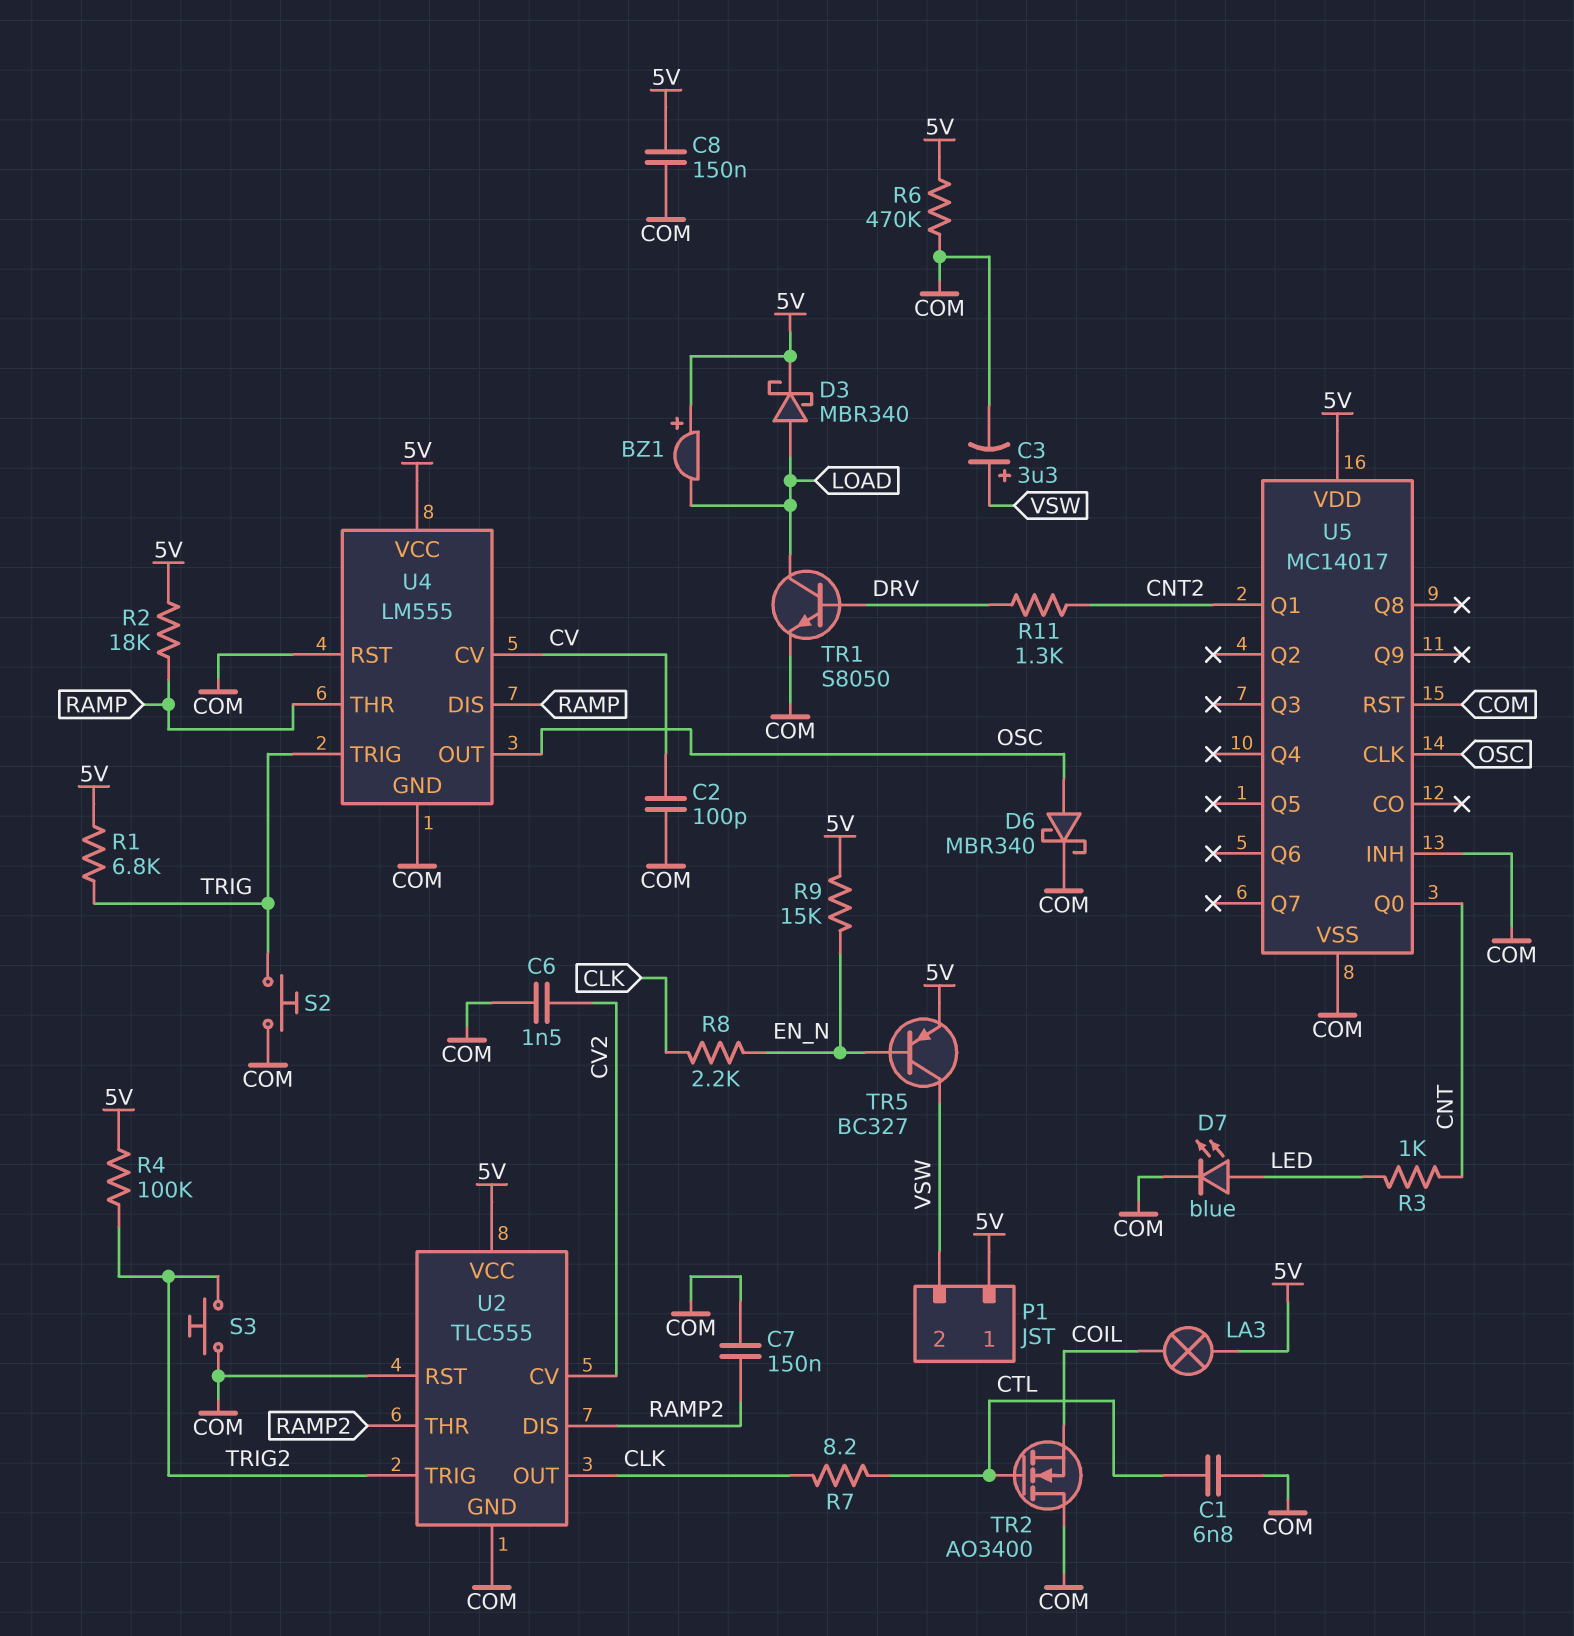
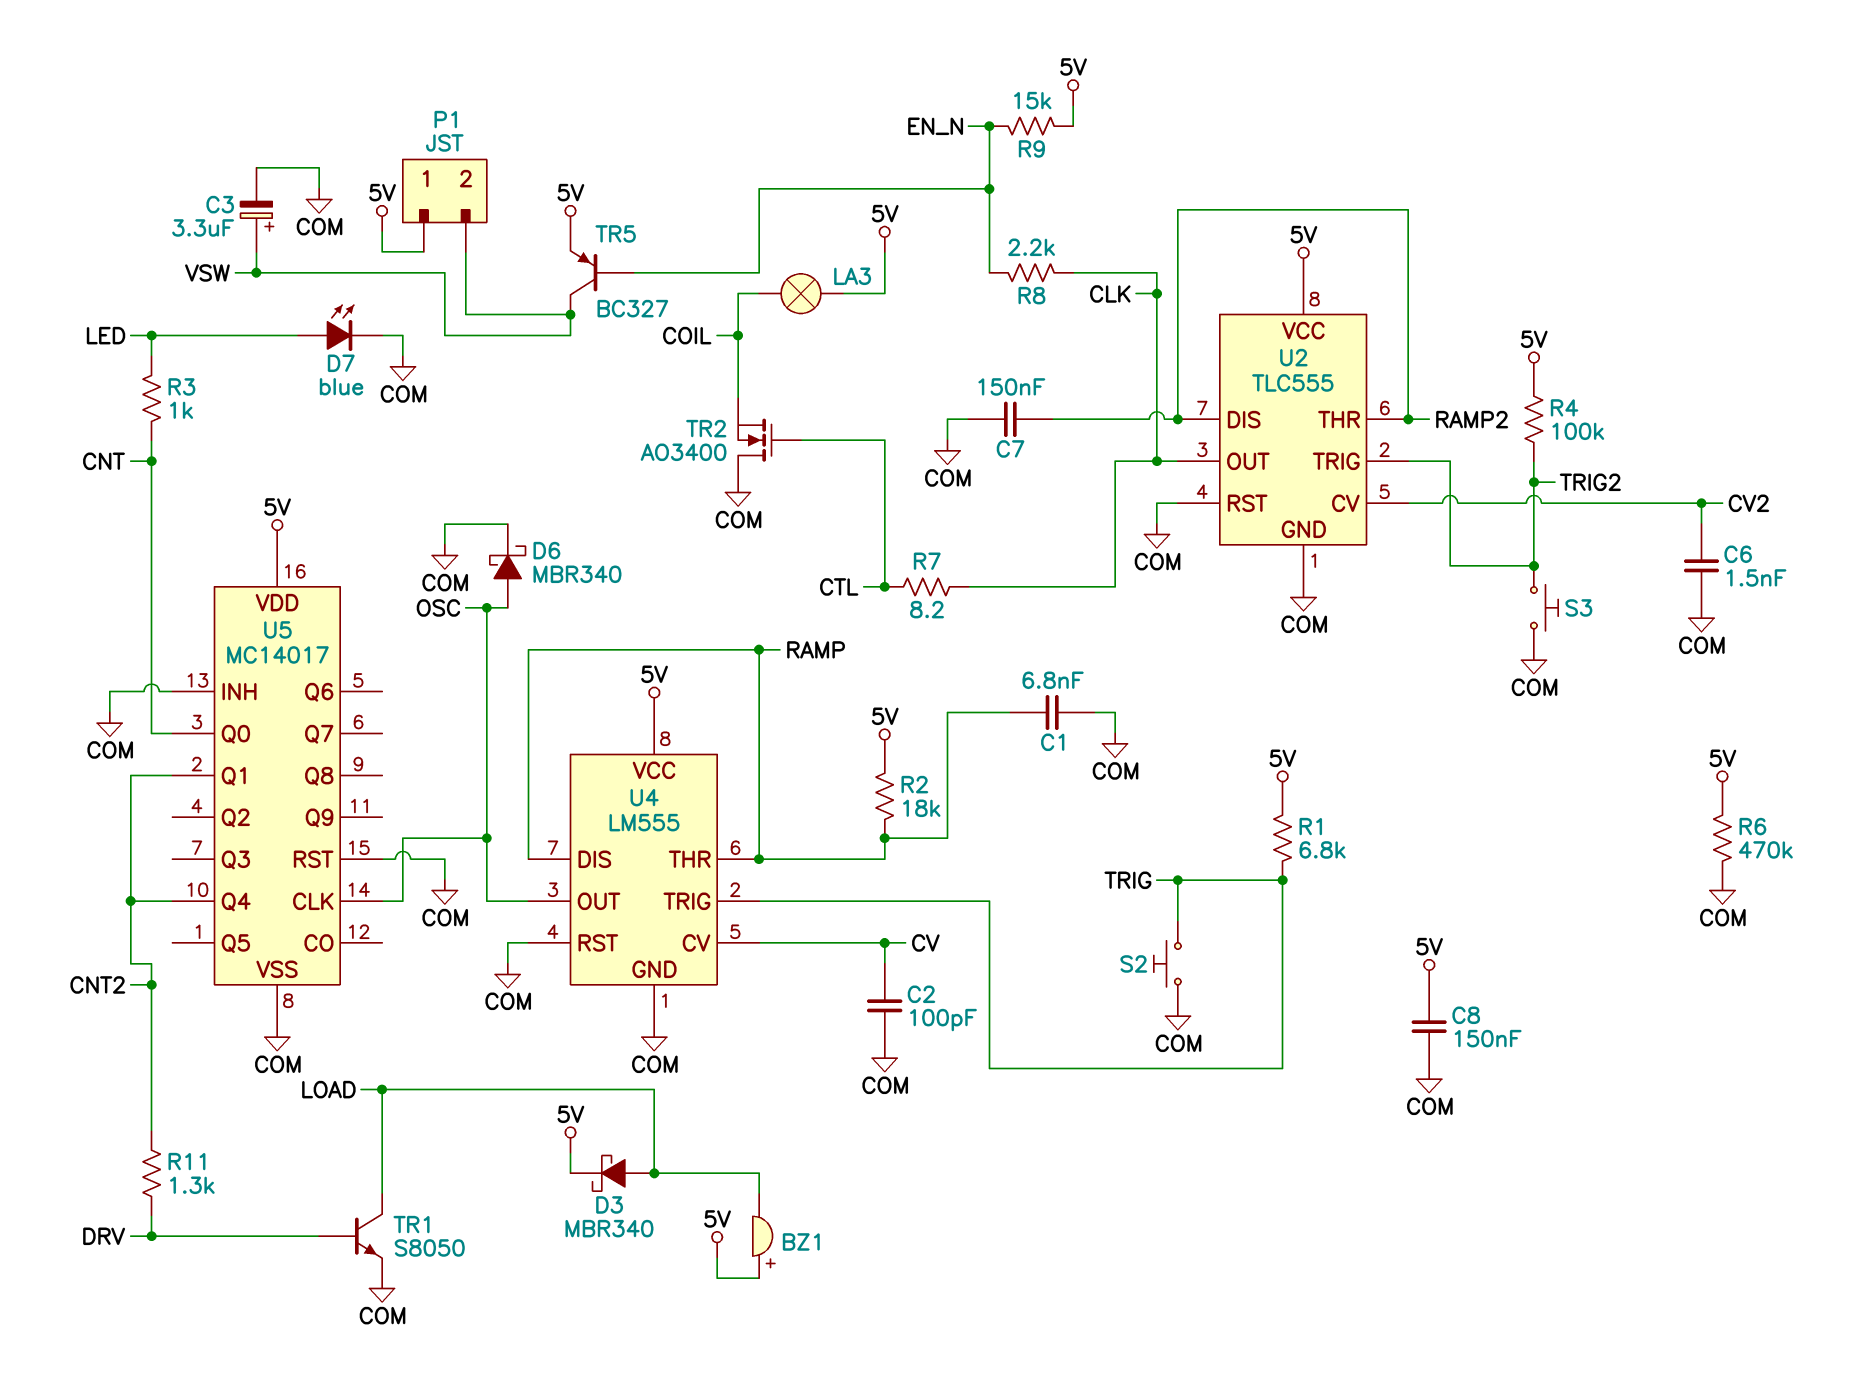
C1: 6.8nF (COM, CTL) -> 6.8nF (COM, RAMP)
U5 pin Q4: none -> CNT2

